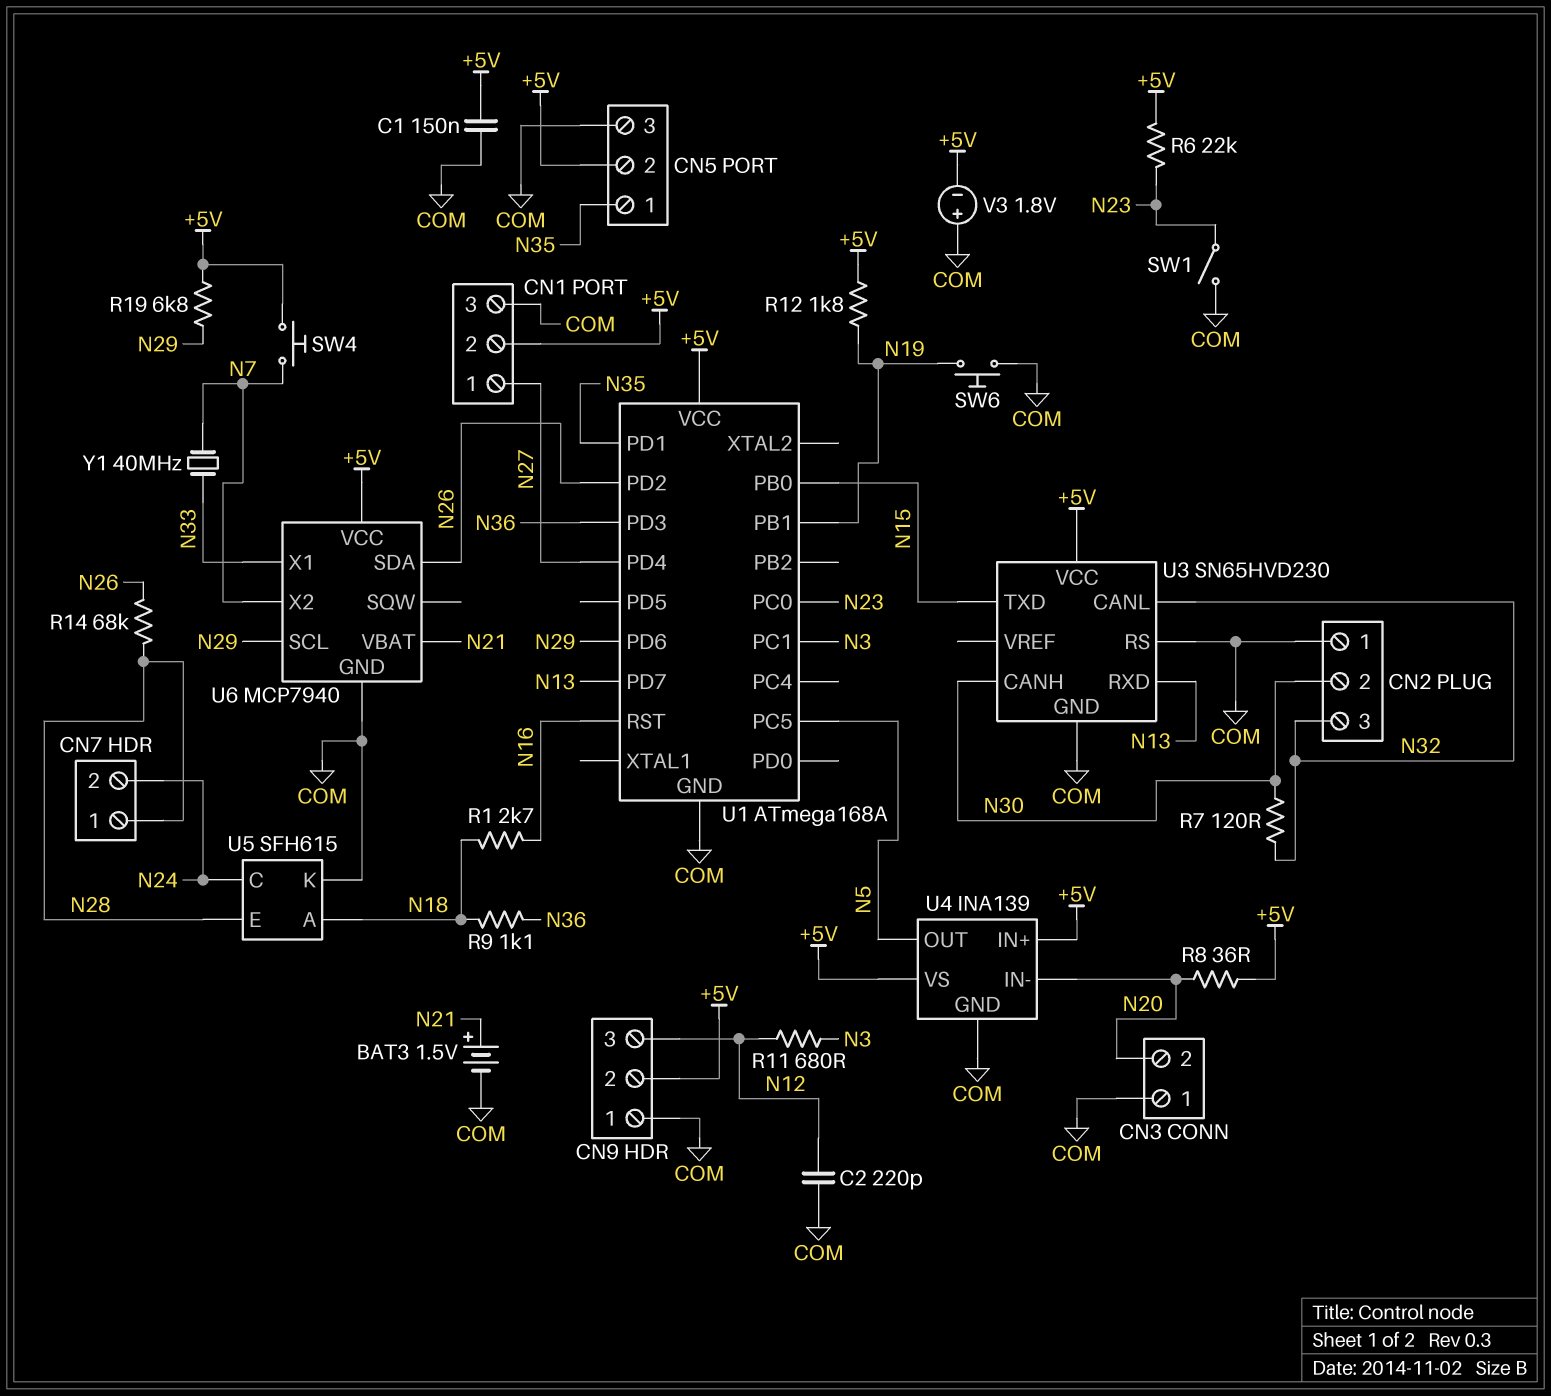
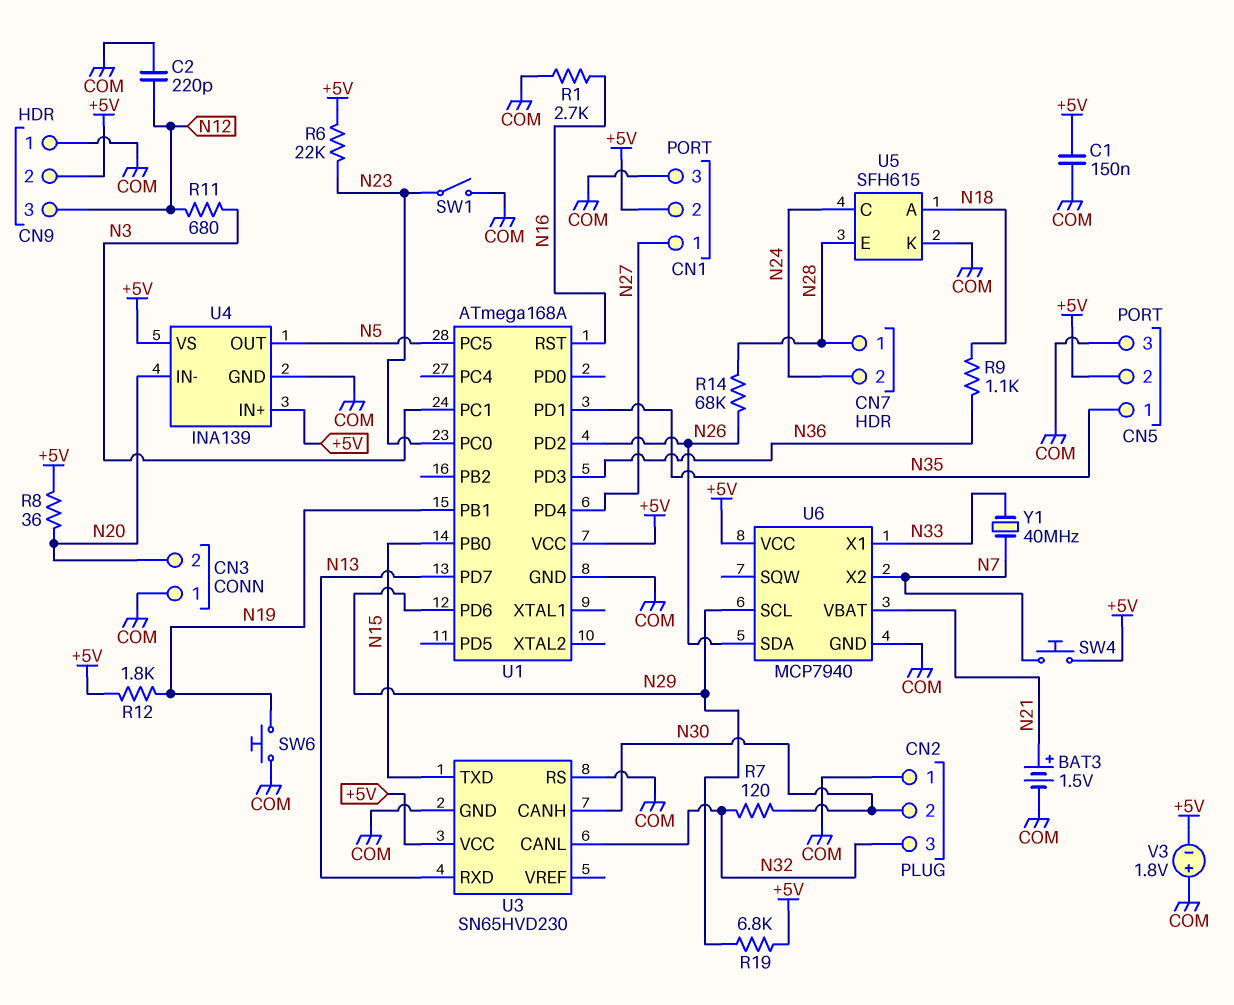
R1: 2.7k (N16, N18) -> 2.7k (COM, N16)

